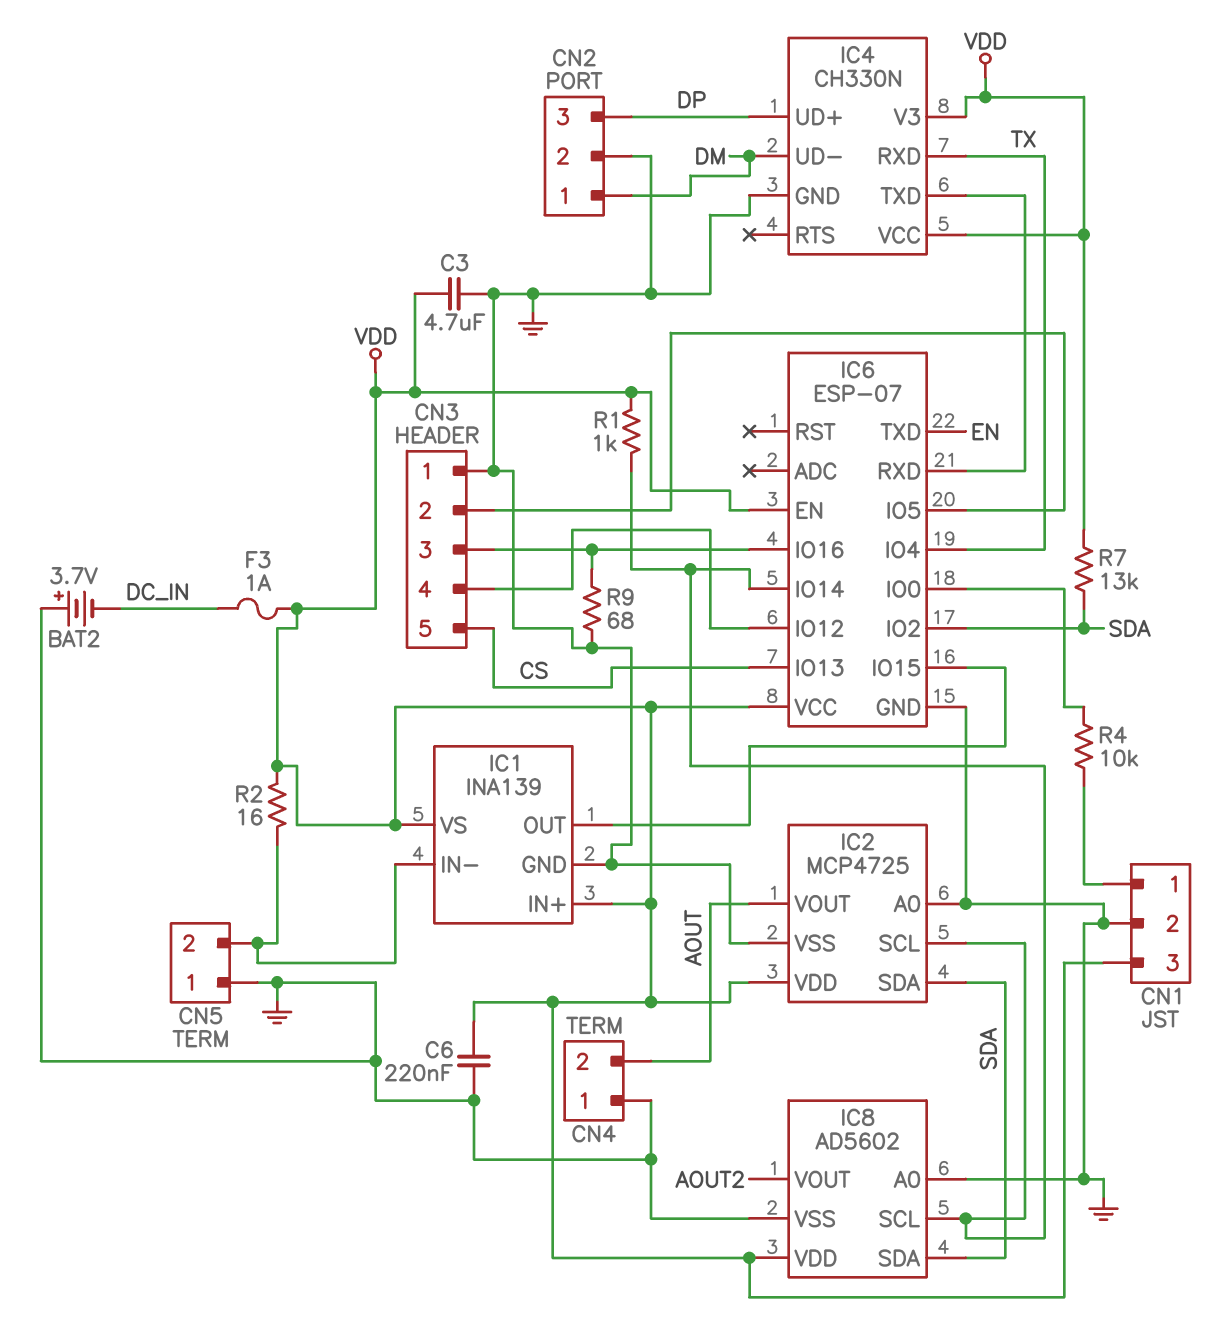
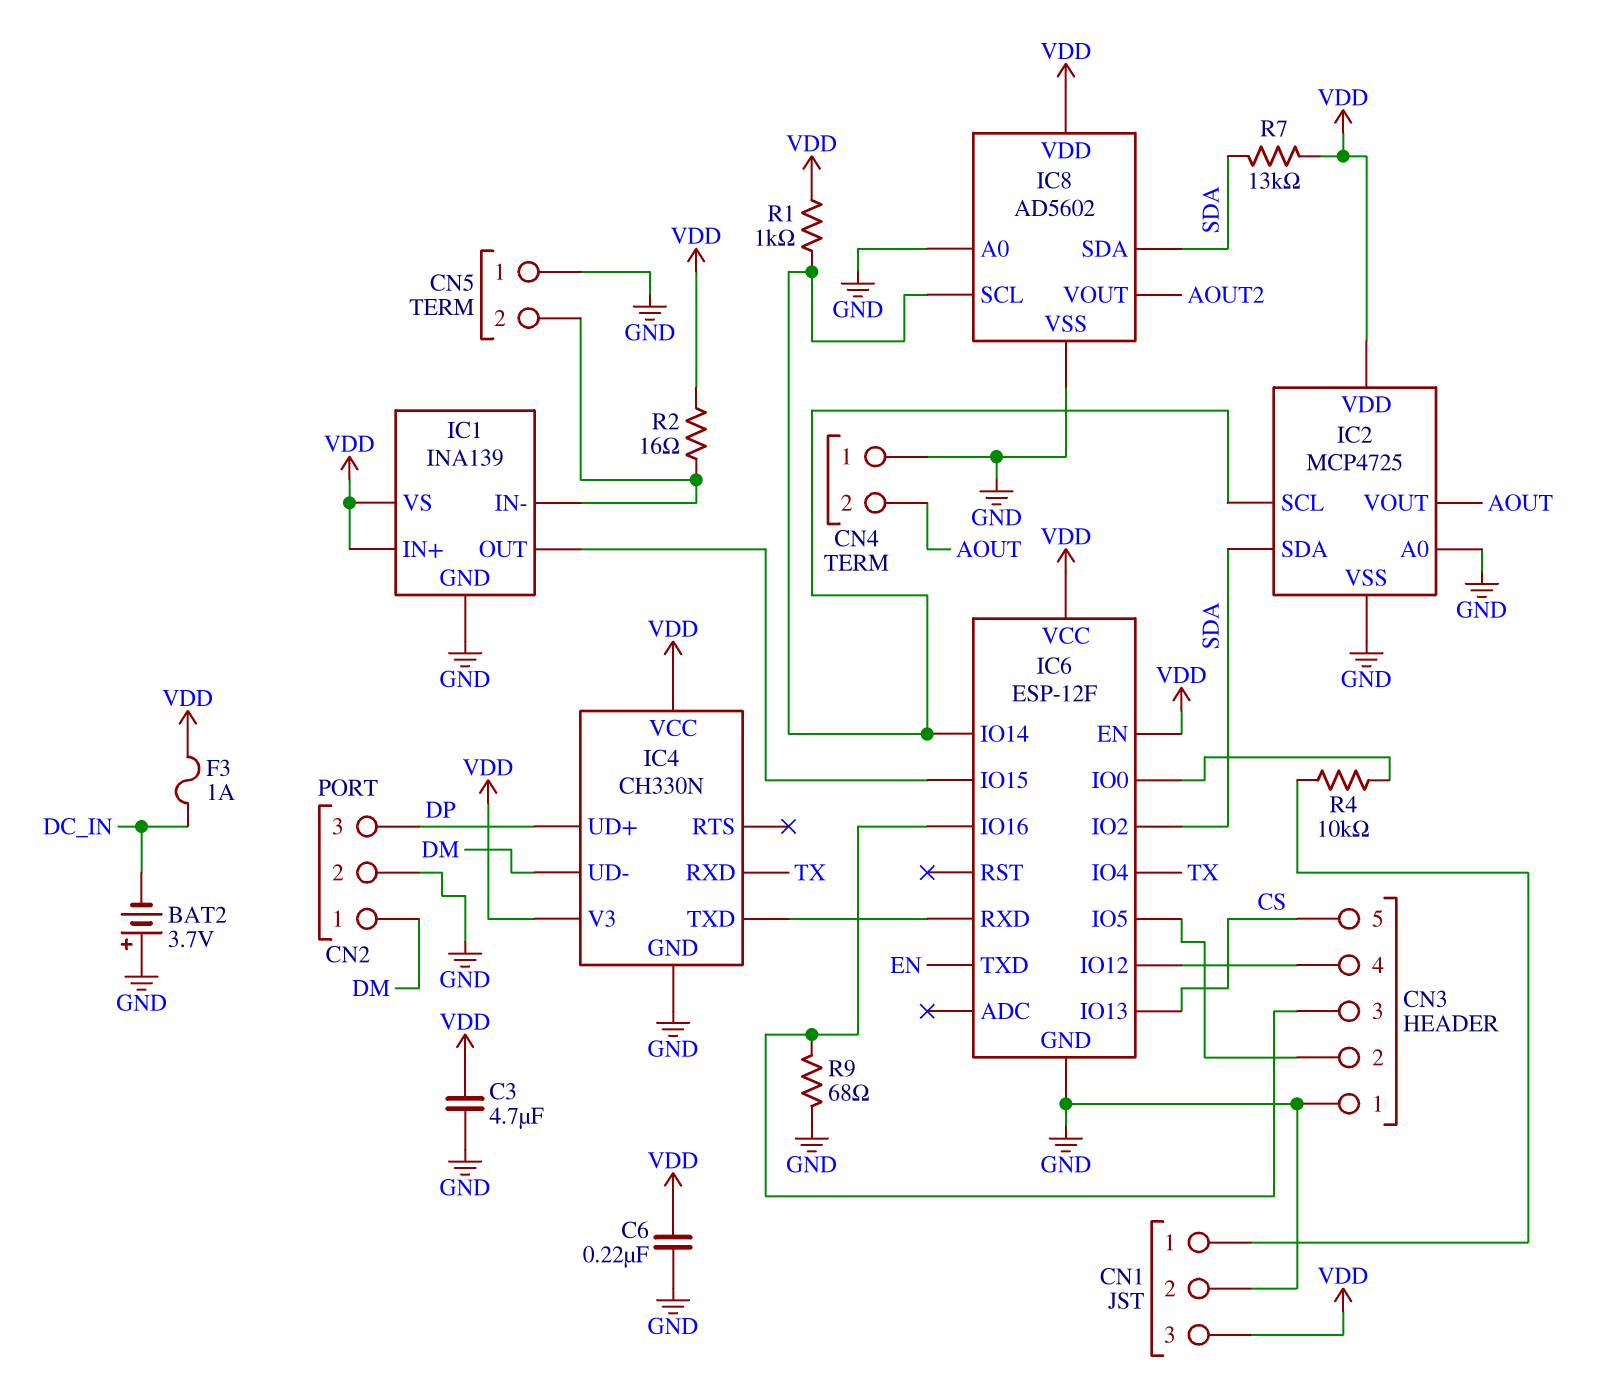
IC6: ESP-07 -> ESP-12F

